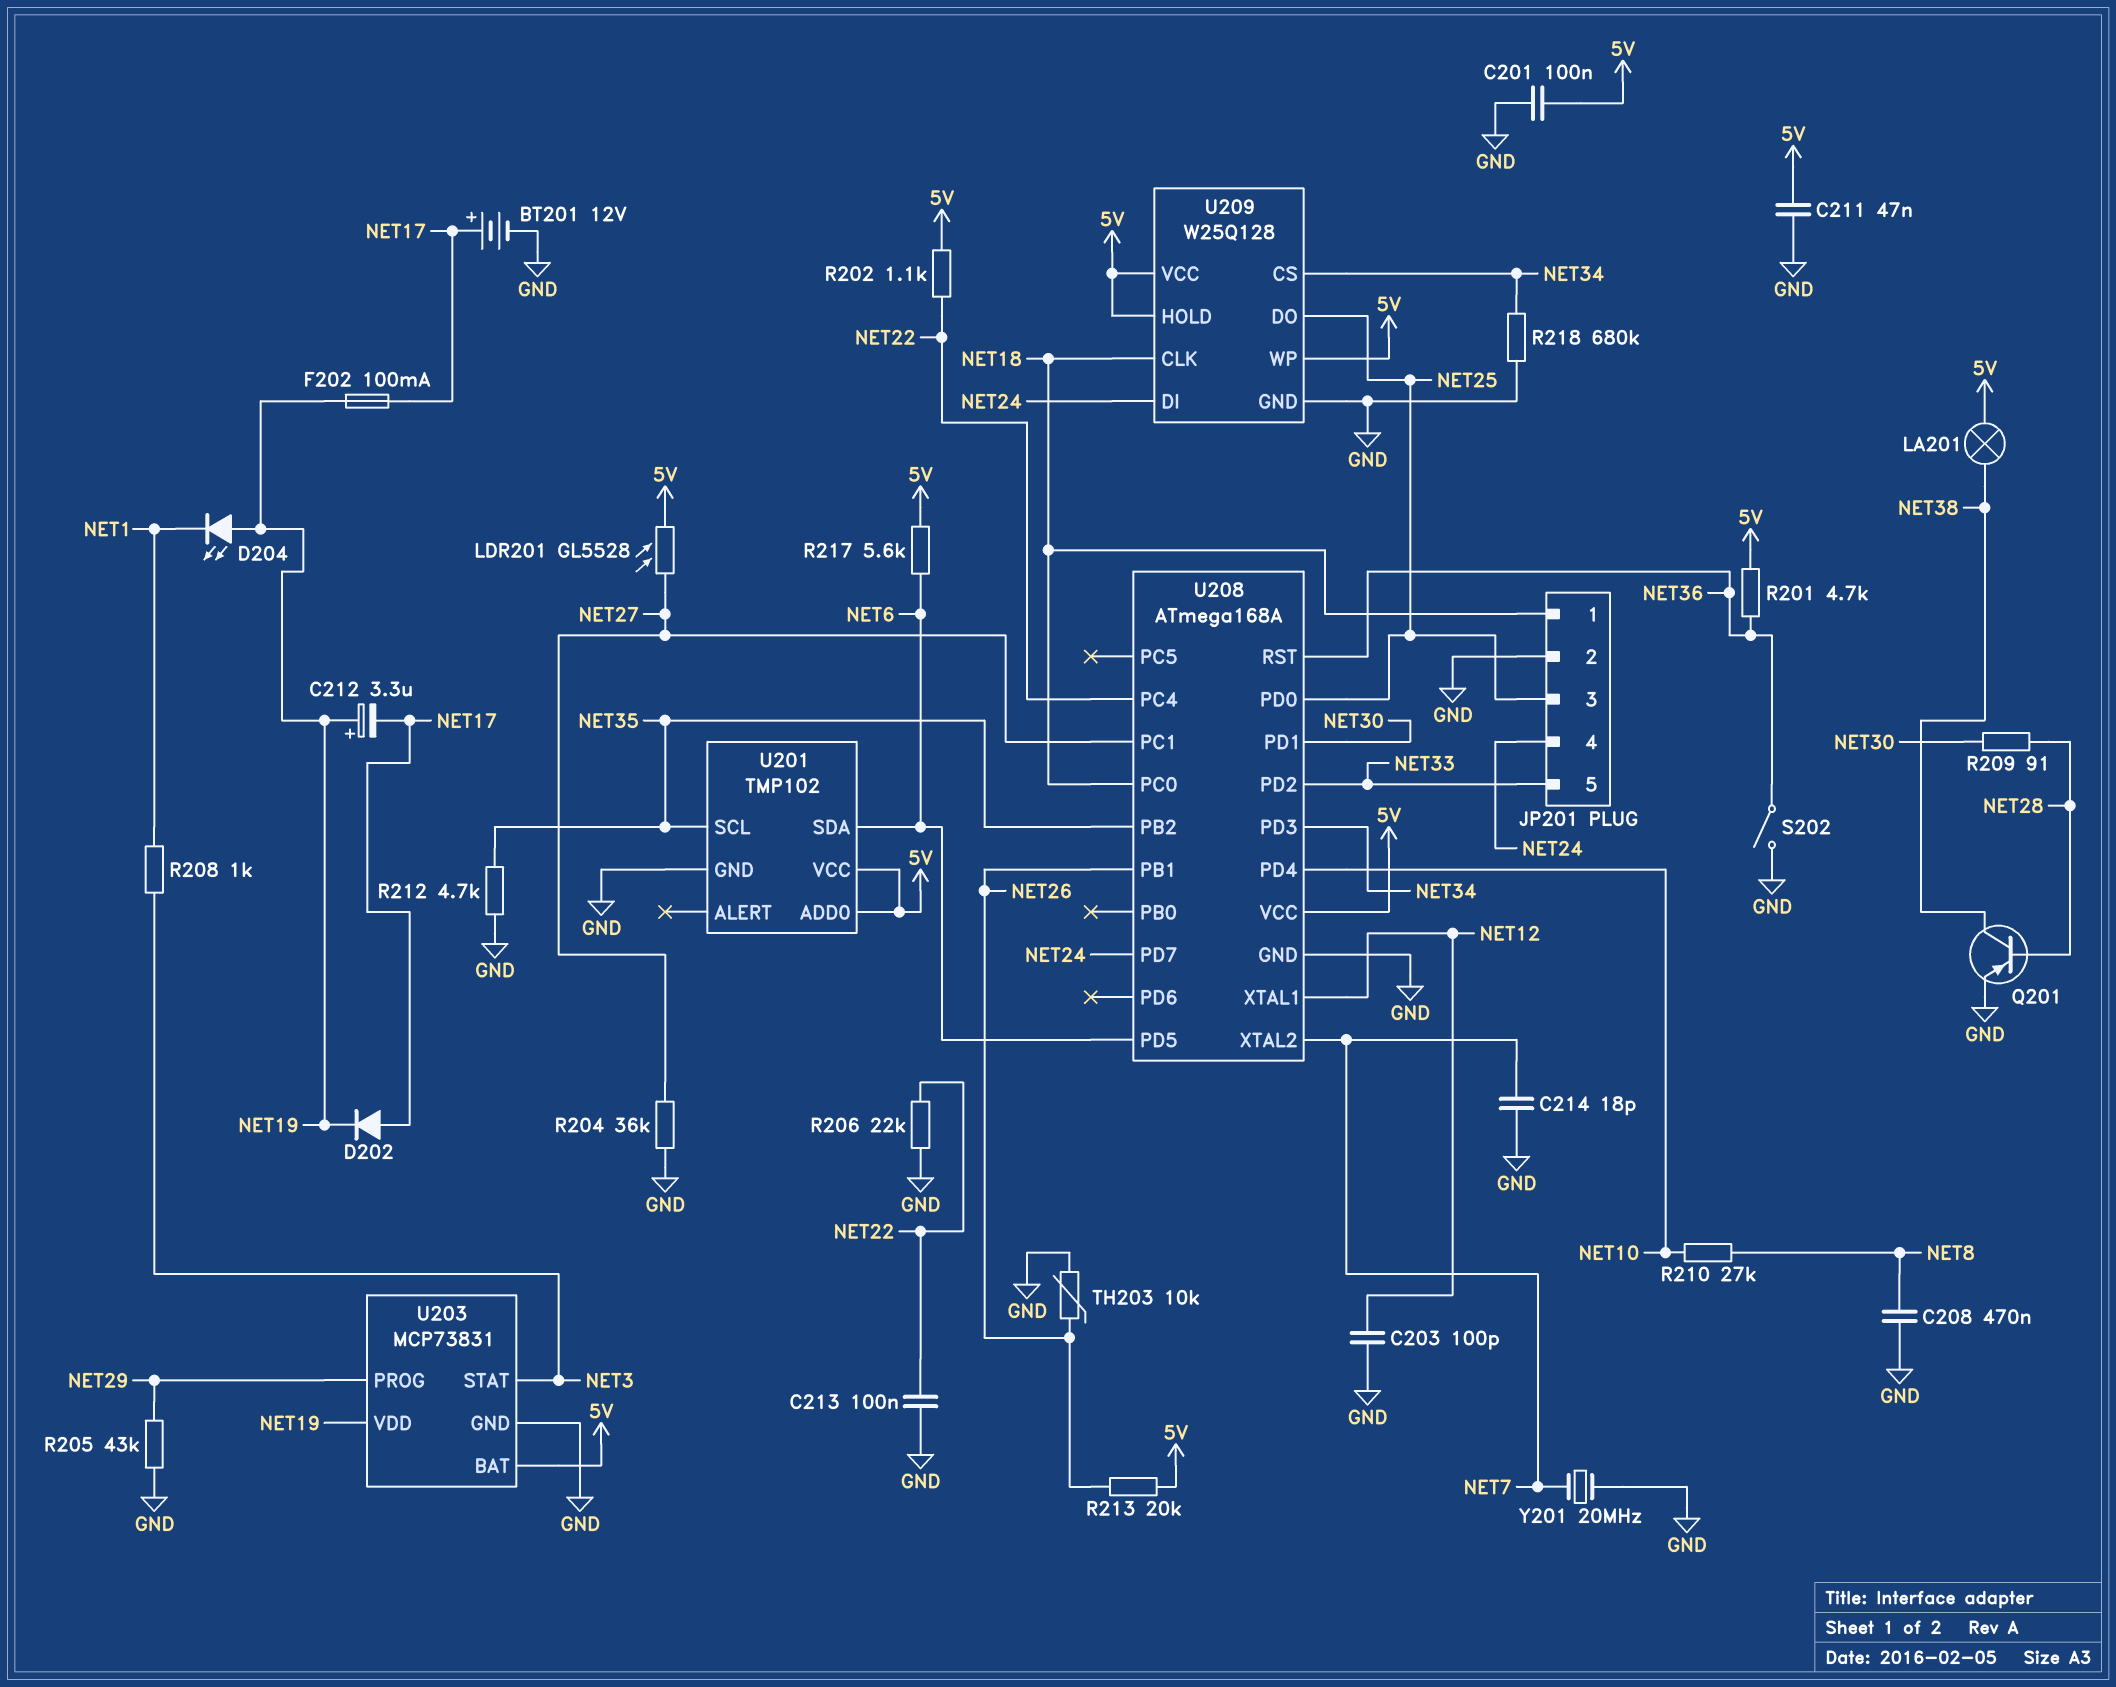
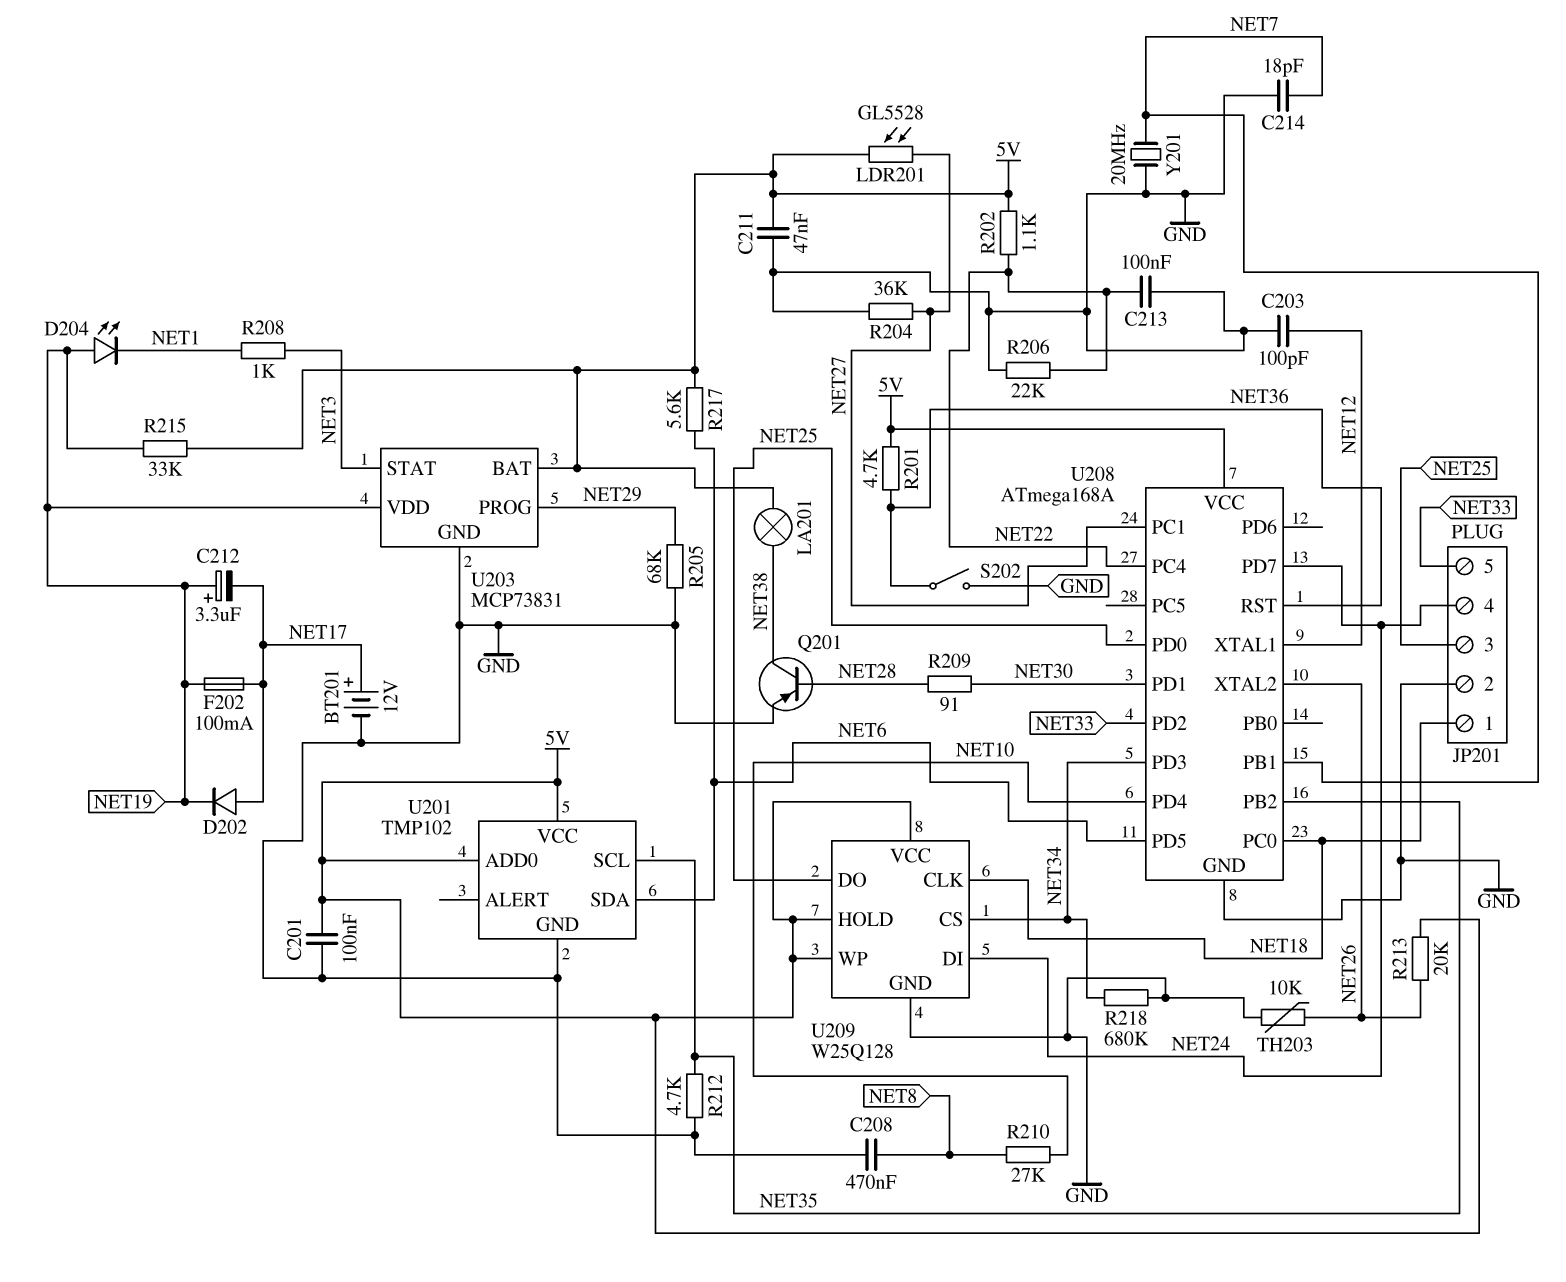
R205: 43k (GND, NET29) -> 68k (GND, NET29)
R215: none -> 33k (5V, NET19)
U208 pin PB1: NET26 -> NET7
U208 pin XTAL2: NET7 -> NET26

